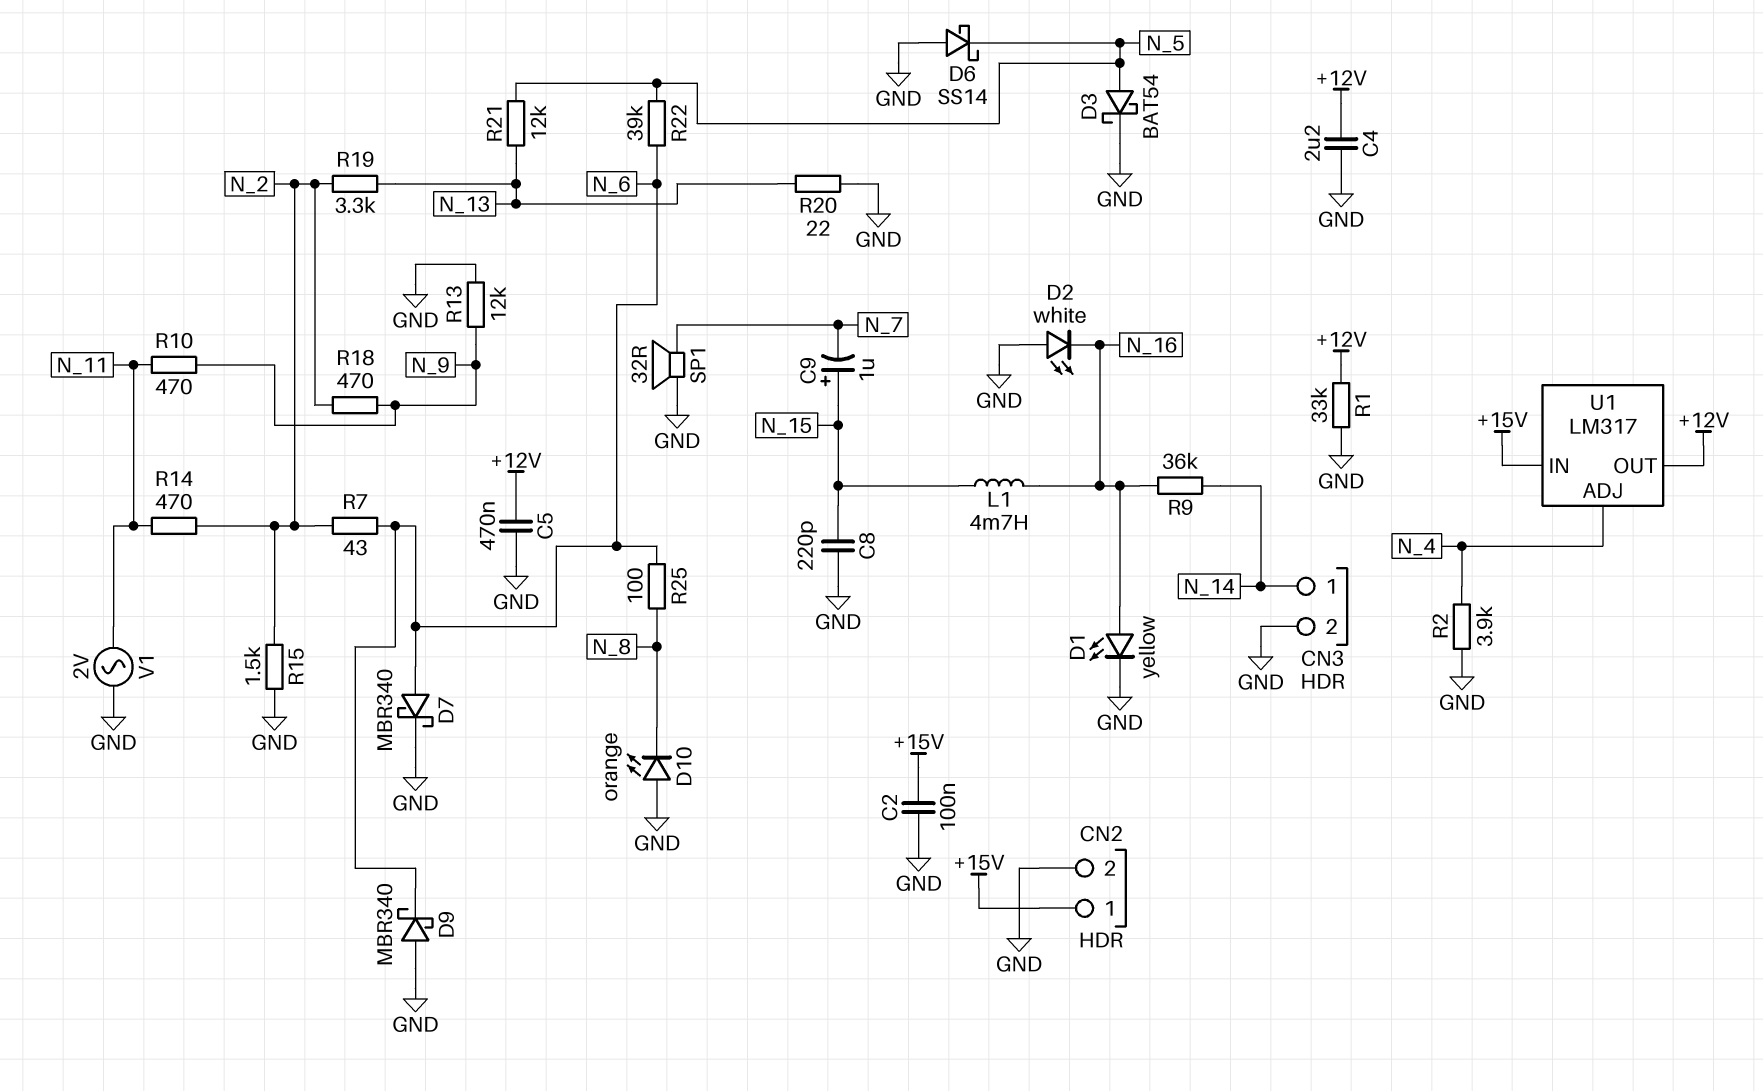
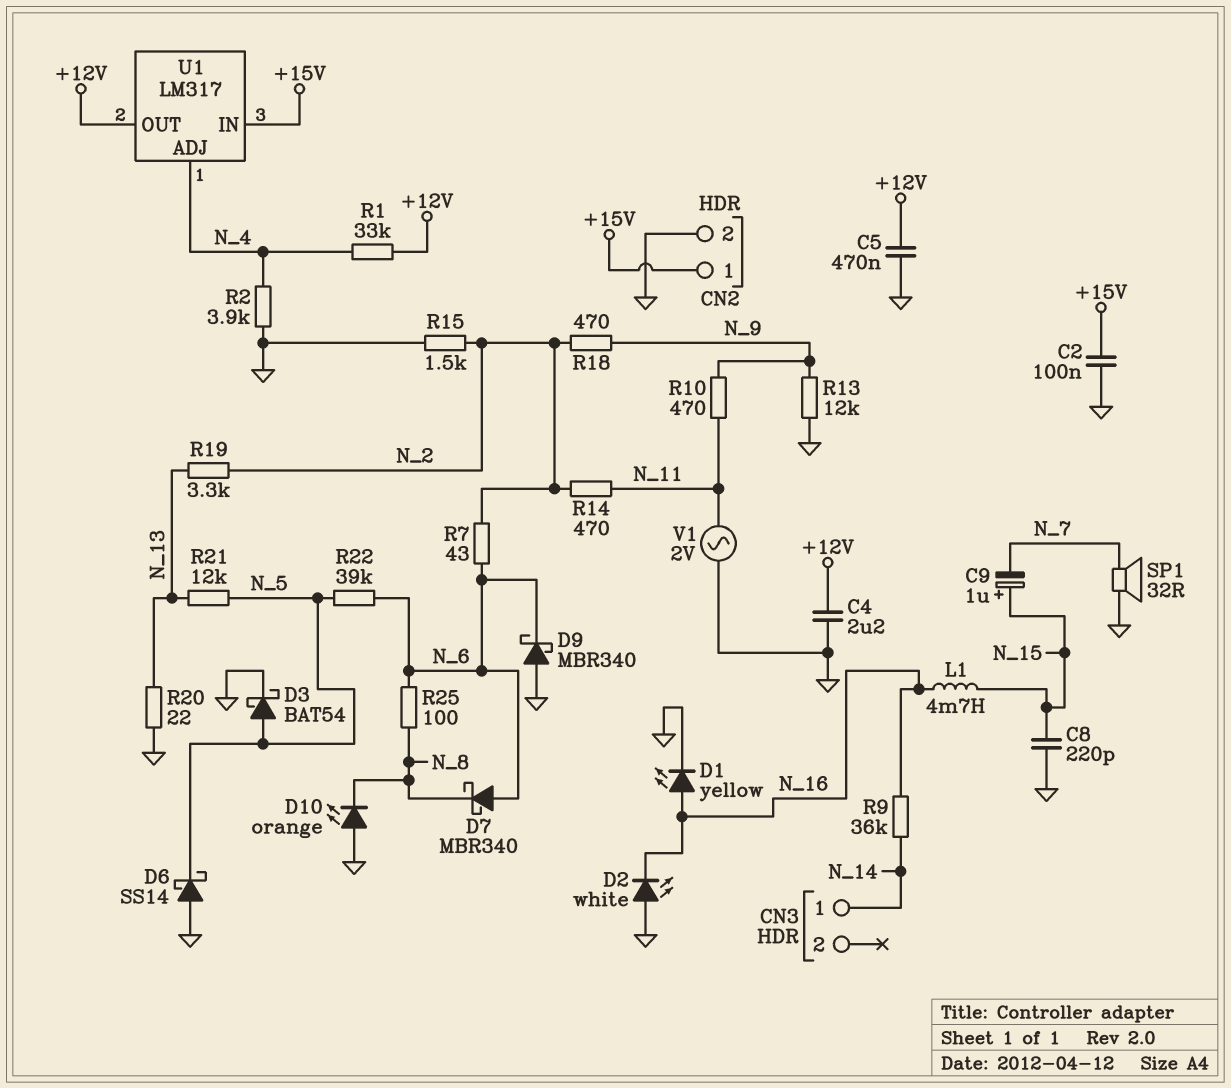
CN3 pin 2: GND -> none
D7: schottky MBR340 (A N_6, K GND) -> schottky MBR340 (A N_6, K N_8)
R1: 33k (+12V, GND) -> 33k (+12V, N_4)

